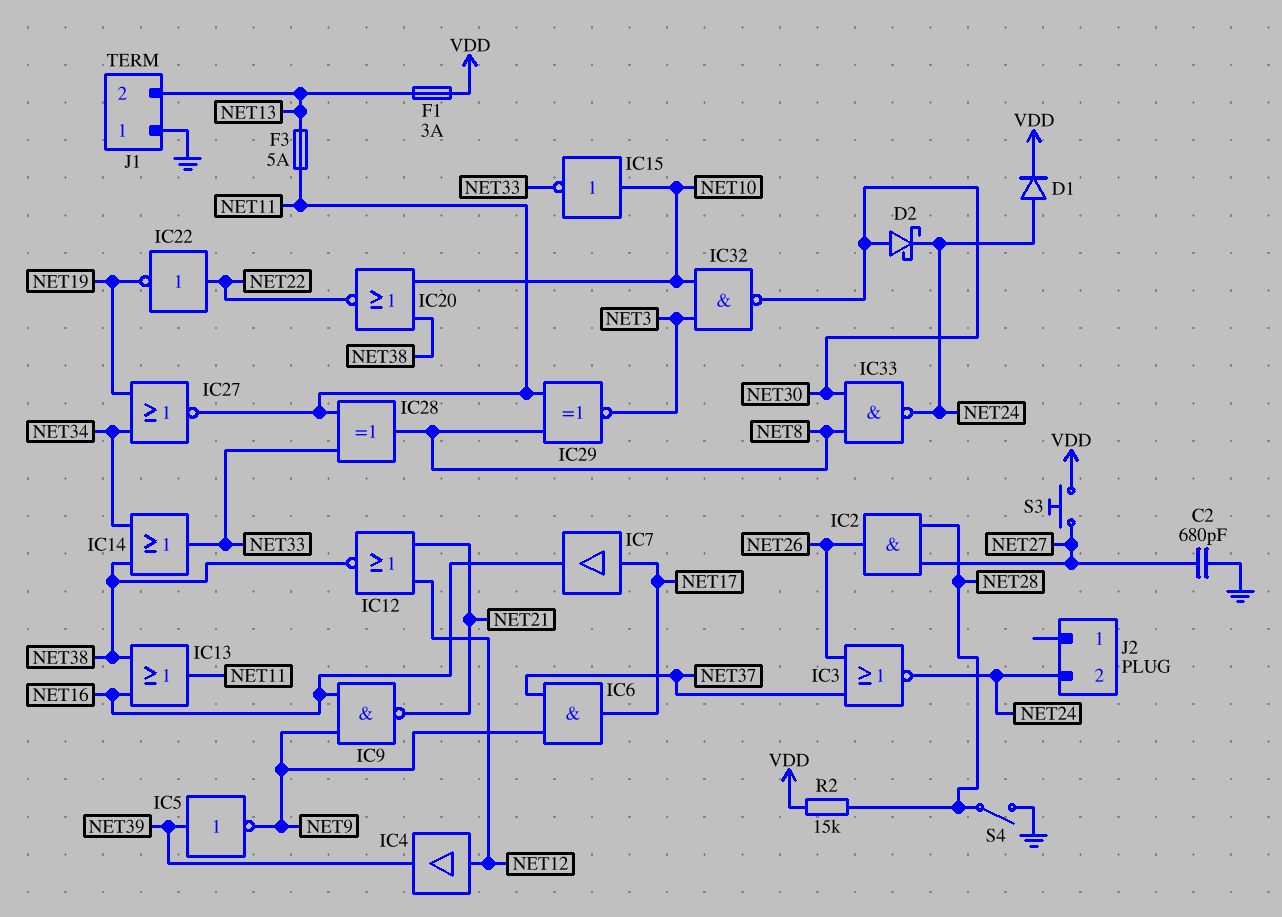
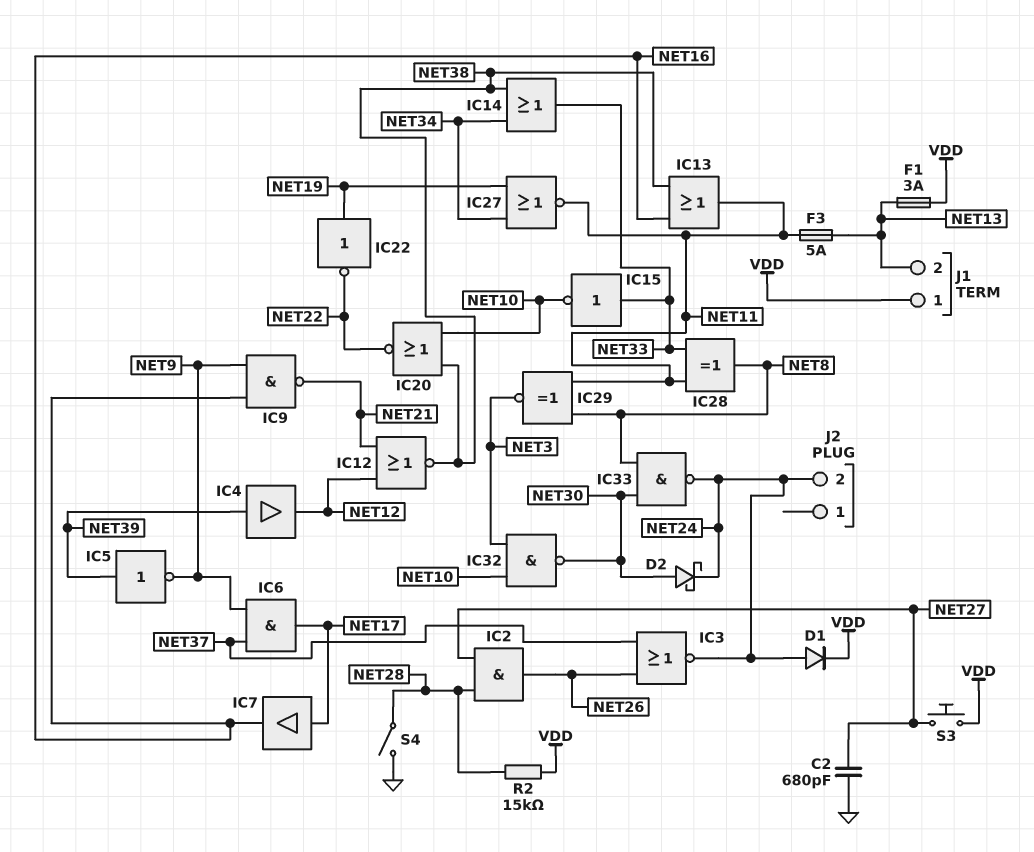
IC4: buffer (in NET12, out NET39) -> buffer (in NET39, out NET12)
IC15: NOT (in NET10, out NET33) -> NOT (in NET33, out NET10)
IC22: NOT (in NET22, out NET19) -> NOT (in NET19, out NET22)
J1 pin 1: GND -> VDD

